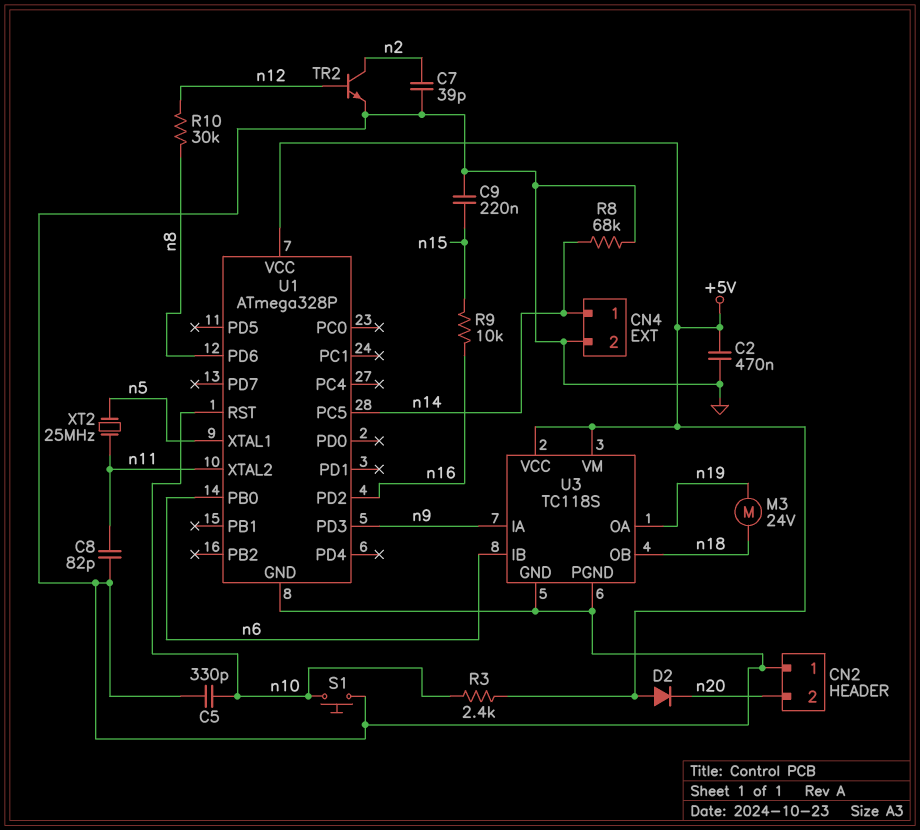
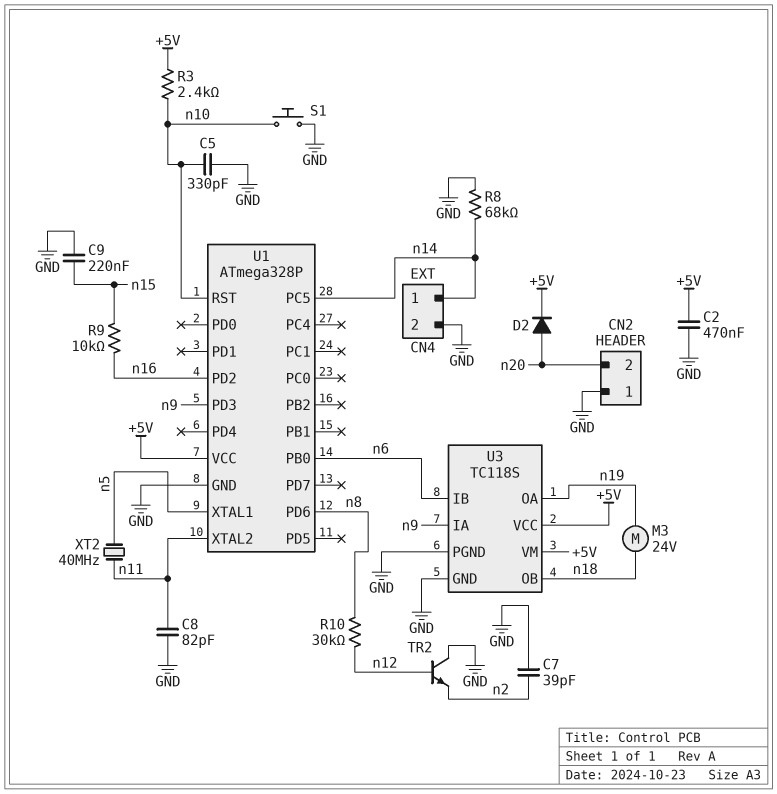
D2: diode (A +5V, K n20) -> diode (A n20, K +5V)
TR2: NPN (B n12, C n2, E GND) -> NPN (B n12, C GND, E n2)
XT2: 25MHz (n5, n11) -> 40MHz (n5, n11)

